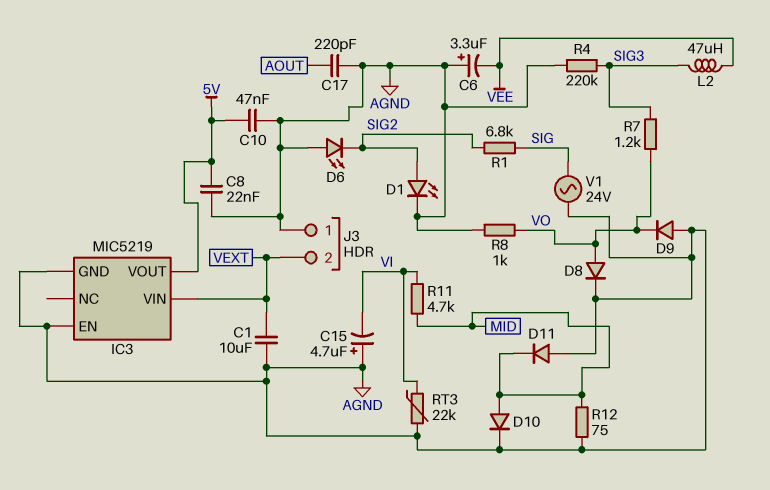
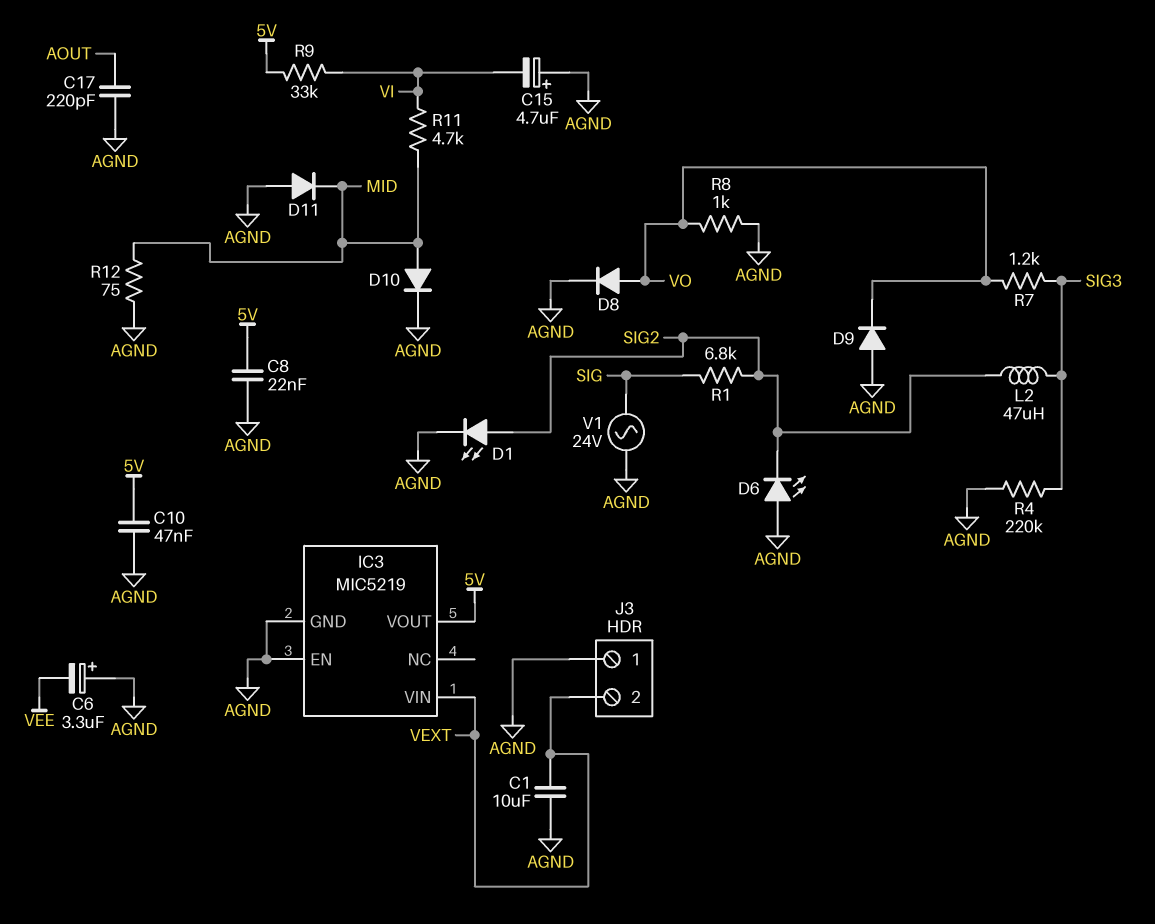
L2: 47uH (SIG3, VEE) -> 47uH (SIG2, SIG3)
R9: none -> 33k (5V, VI)
RT3: 22k (AGND, VI) -> none

